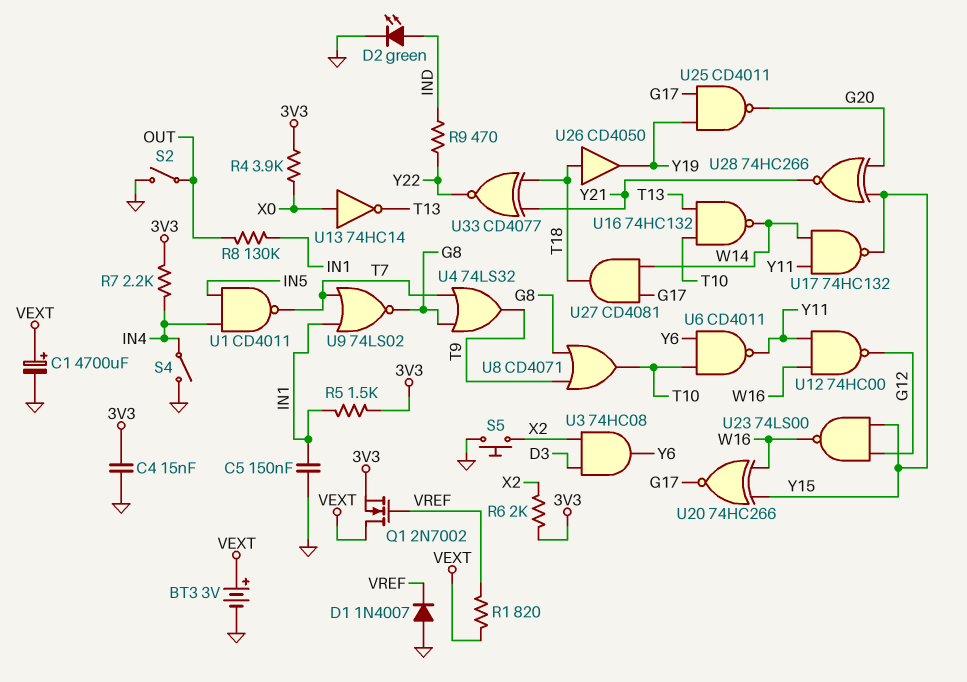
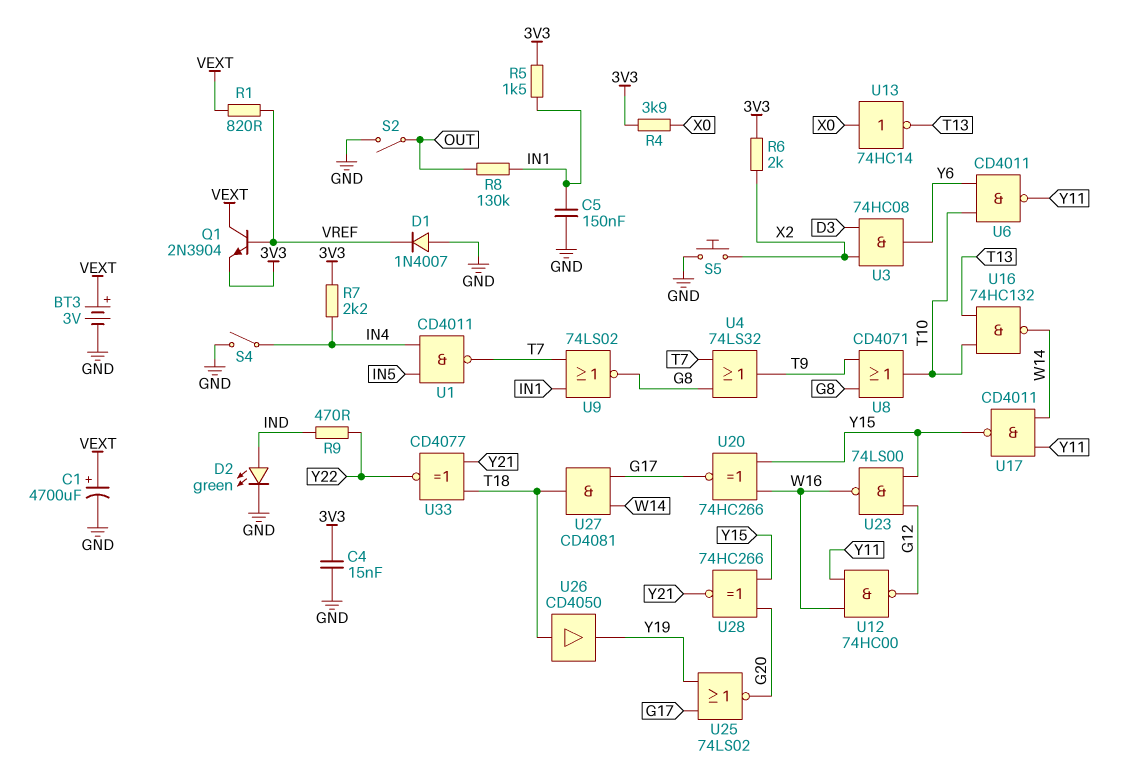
Q1: NMOS 2N7002 (G VREF, D VEXT, S 3V3) -> NPN 2N3904 (B VREF, C VEXT, E 3V3)
U17: NAND 74HC132 (in W14, in Y11, out Y15) -> NAND CD4011 (in W14, in Y11, out Y15)
U25: NAND CD4011 (in G17, in Y19, out G20) -> NOR 74LS02 (in G17, in Y19, out G20)

